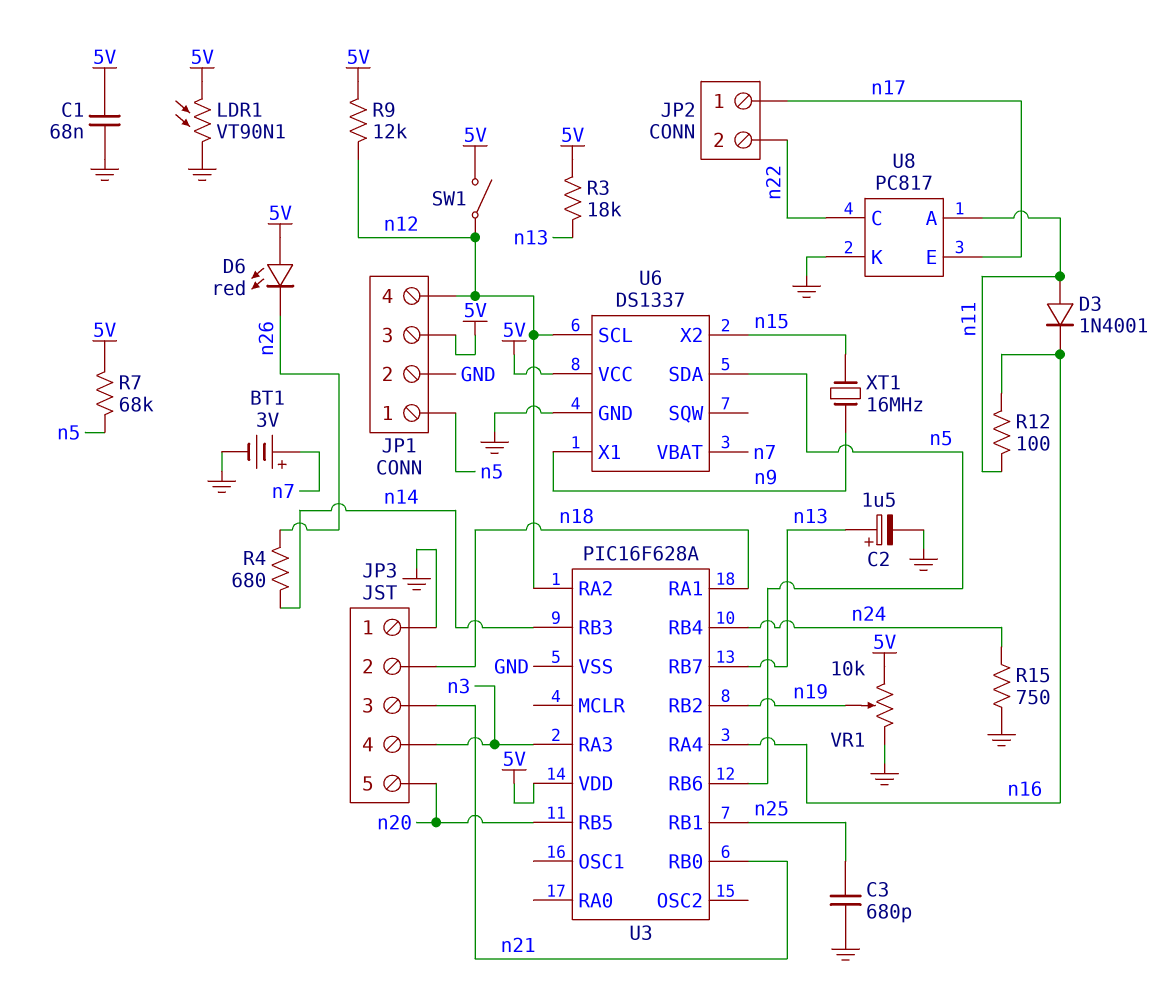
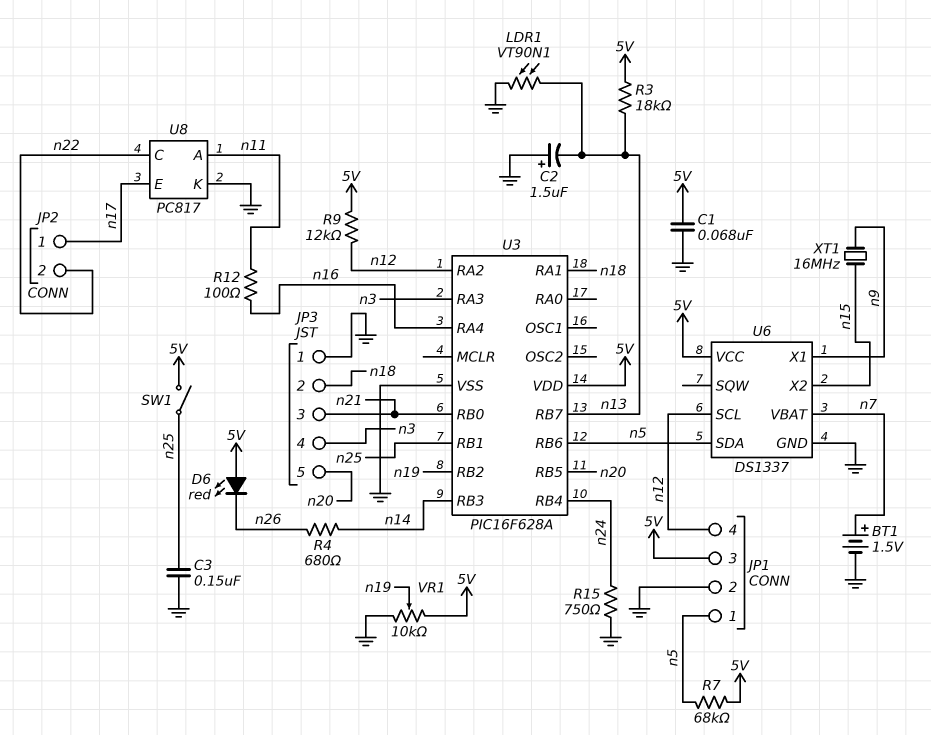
BT1: 3V (plus n7, minus GND) -> 1.5V (plus n7, minus GND)
C2: 1.5uF (plus n13, minus GND) -> 1.5uF (plus GND, minus n13)
C3: 680pF (GND, n25) -> 150nF (GND, n25)
D3: diode 1N4001 (A n11, K n16) -> none
LDR1: VT90N1 (5V, GND) -> VT90N1 (GND, n13)
SW1: switch (5V, n12) -> switch (5V, n25)

